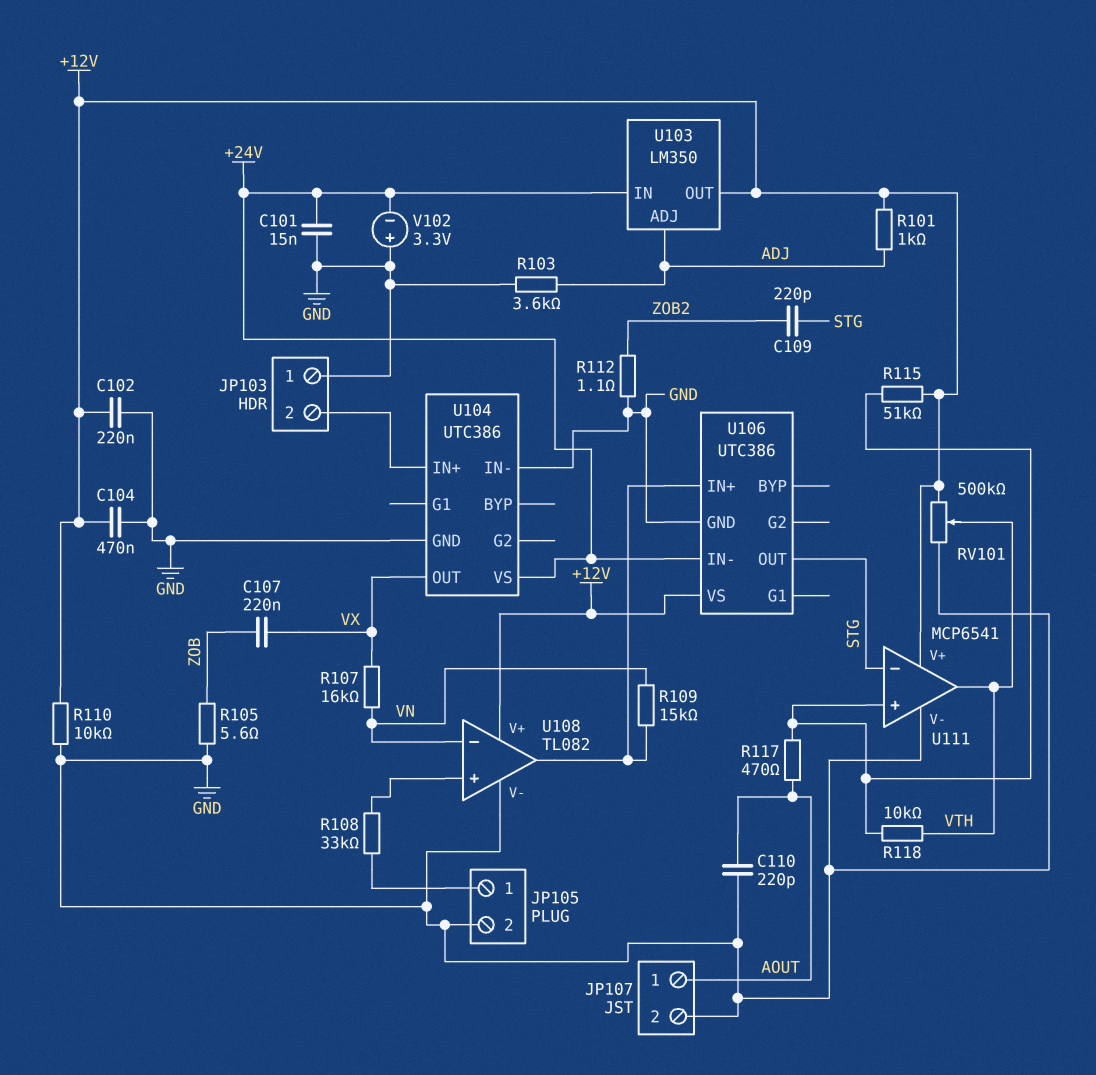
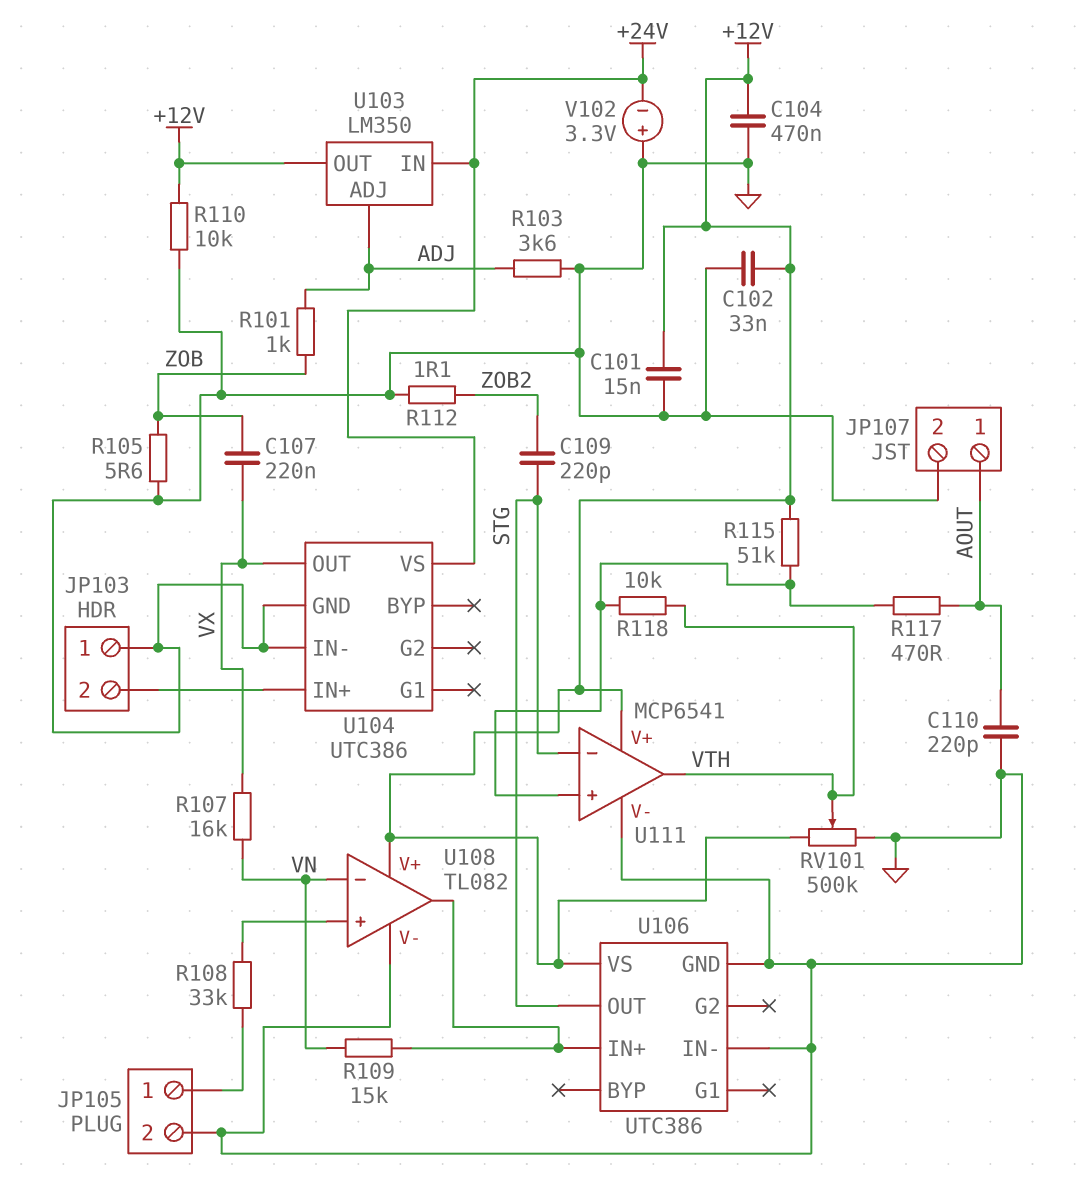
C101: 15nF (+24V, GND) -> 15nF (+12V, GND)
C102: 220nF (+12V, GND) -> 33nF (+12V, GND)
R101: 1k (+12V, ADJ) -> 1k (ADJ, ZOB)
U106 pin IN-: +24V -> GND

